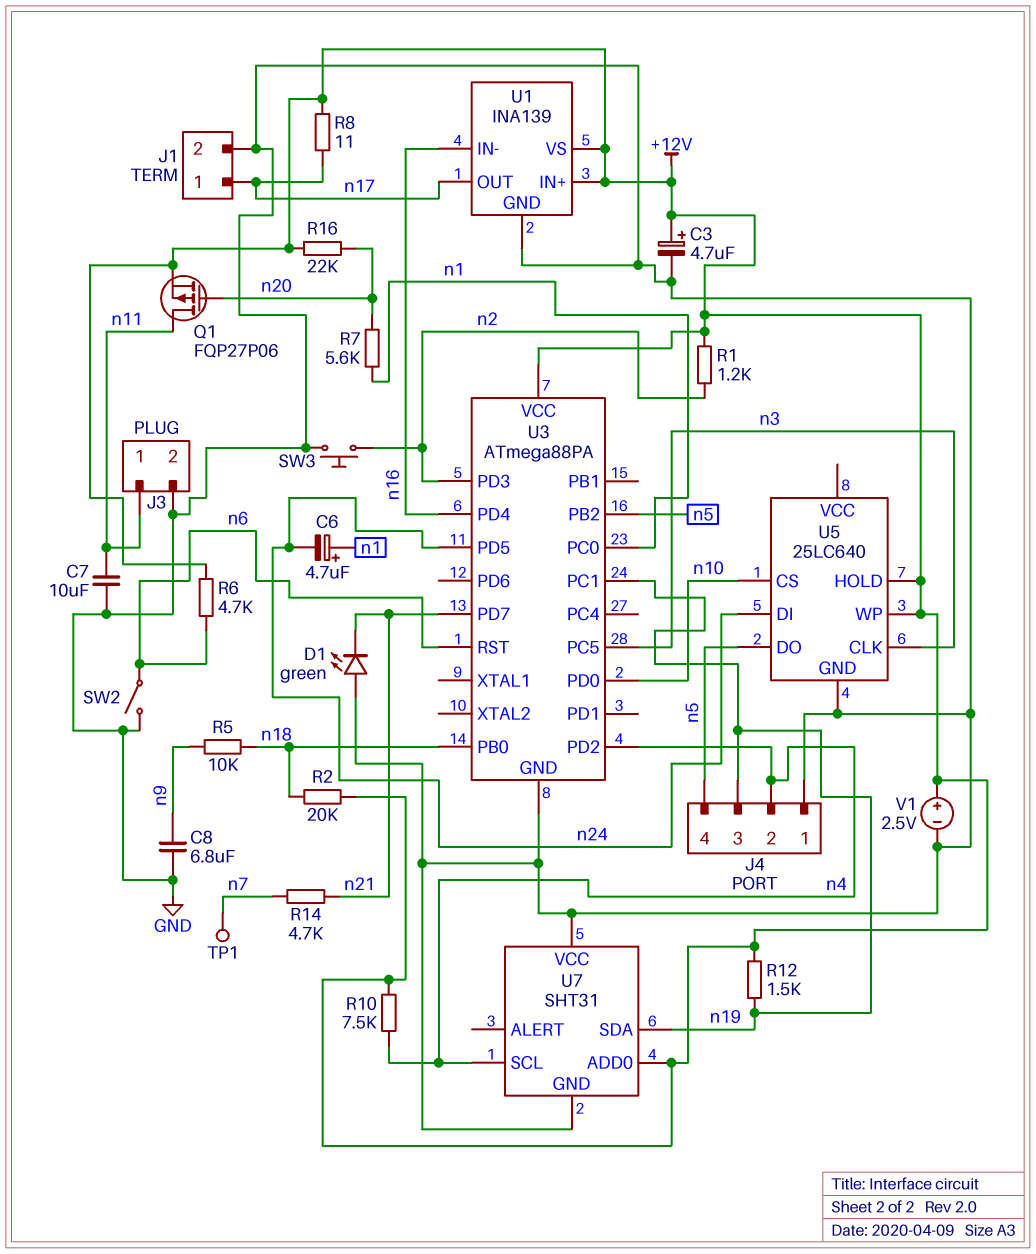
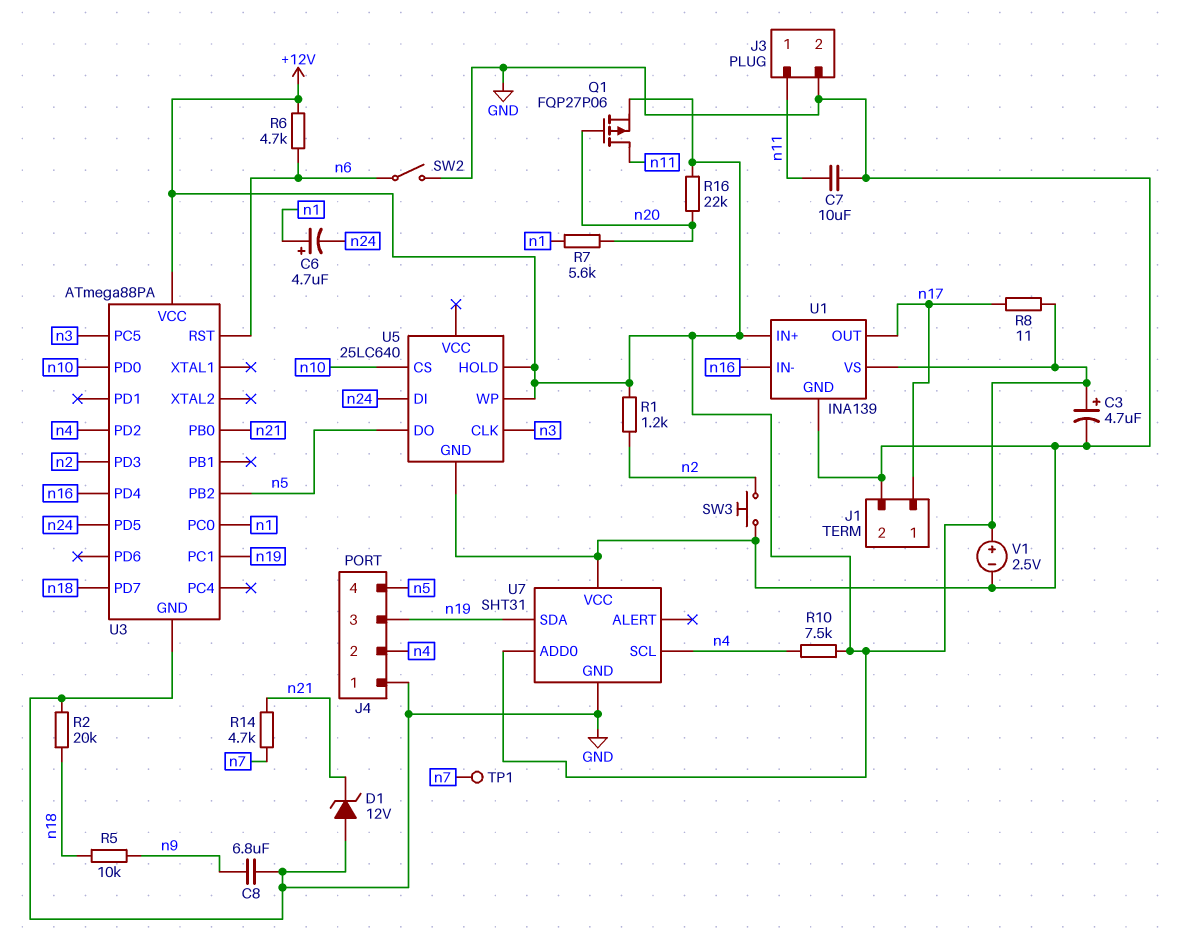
D1: LED green (A GND, K n21) -> zener 12V (A GND, K n21)
R2: 20k (+12V, n18) -> 20k (GND, n18)
R12: 1.5k (+12V, n19) -> none
U3 pin PB0: n18 -> n21
U3 pin PD7: n21 -> n18

